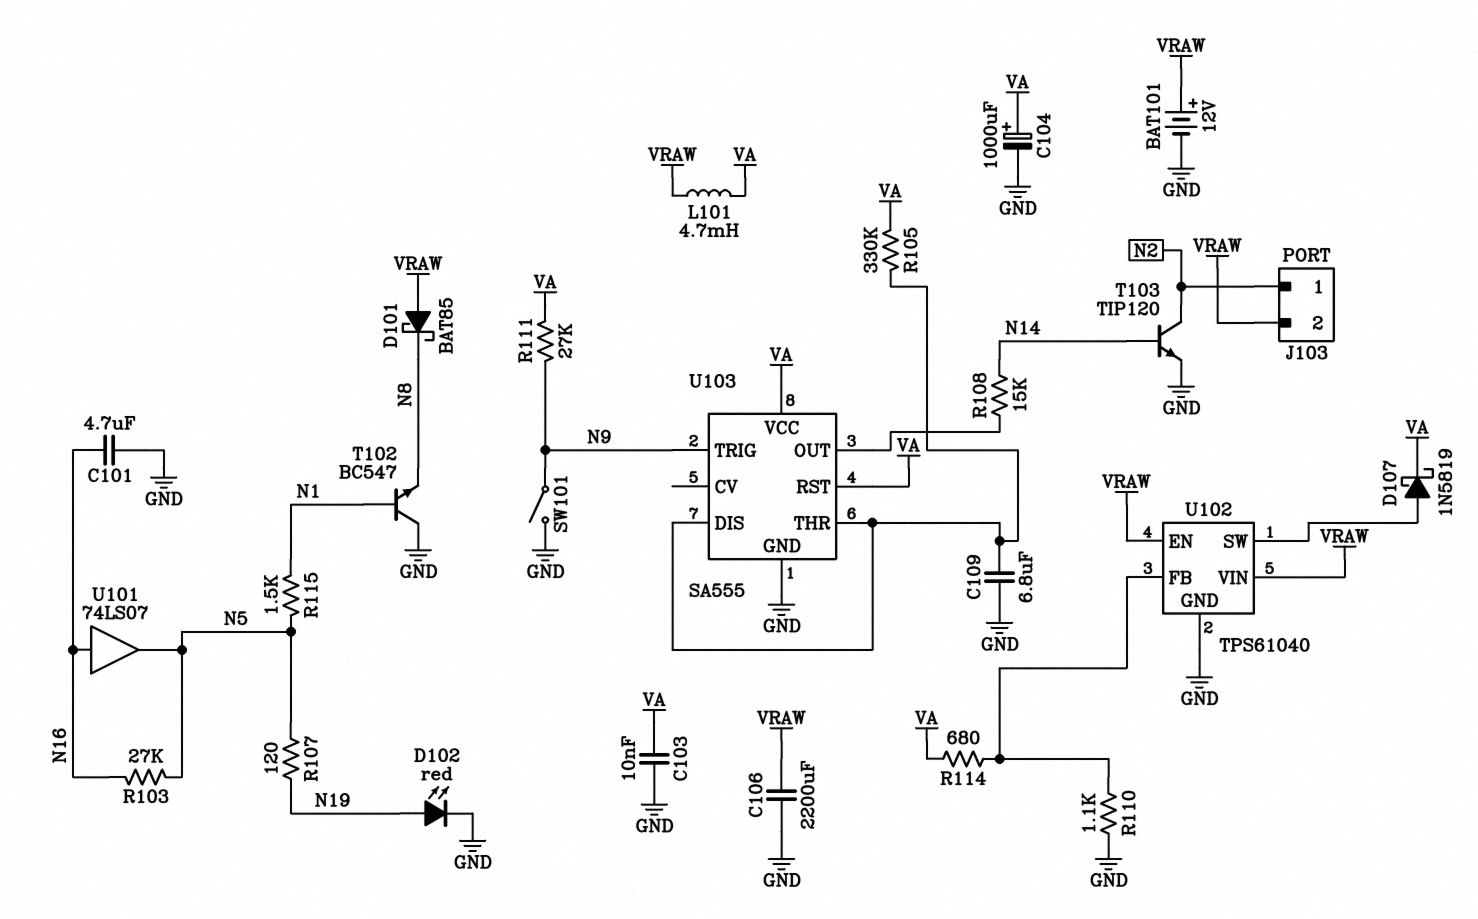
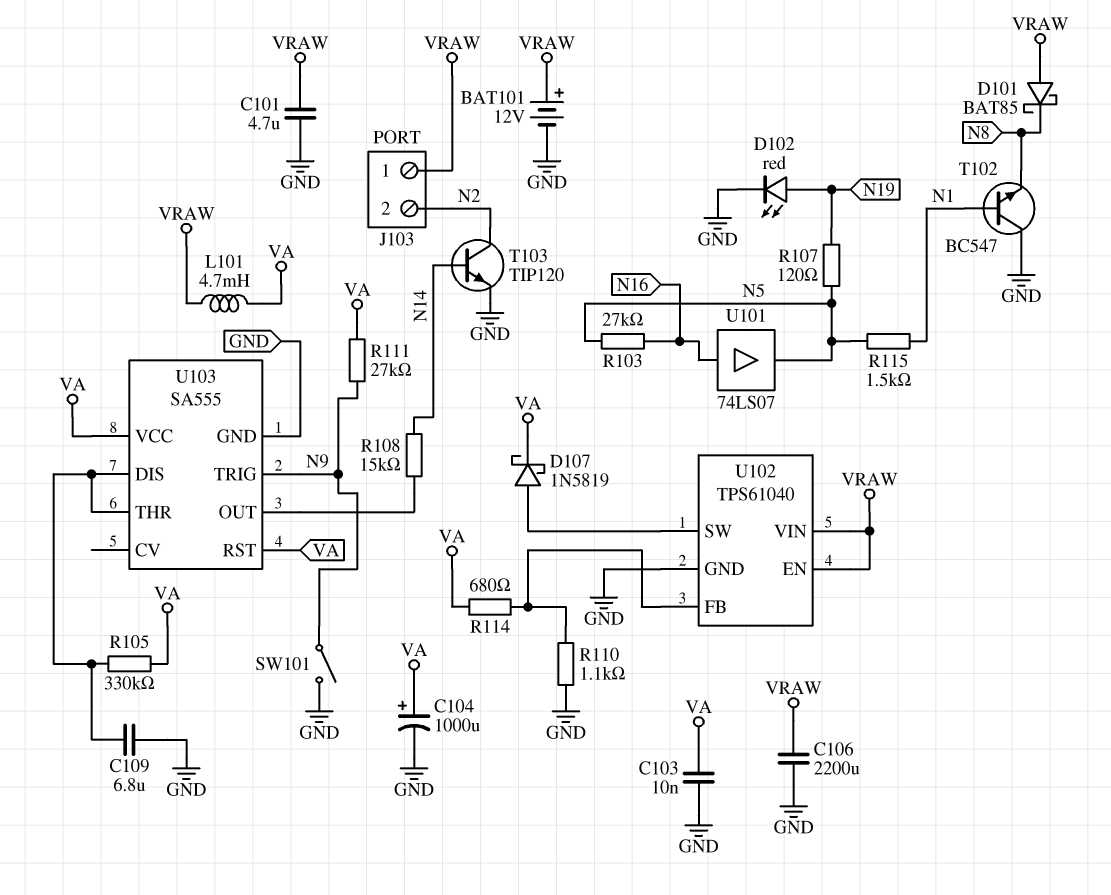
C101: 4.7uF (GND, N16) -> 4.7uF (GND, VRAW)
J103 pin 1: N2 -> VRAW
J103 pin 2: VRAW -> N2

